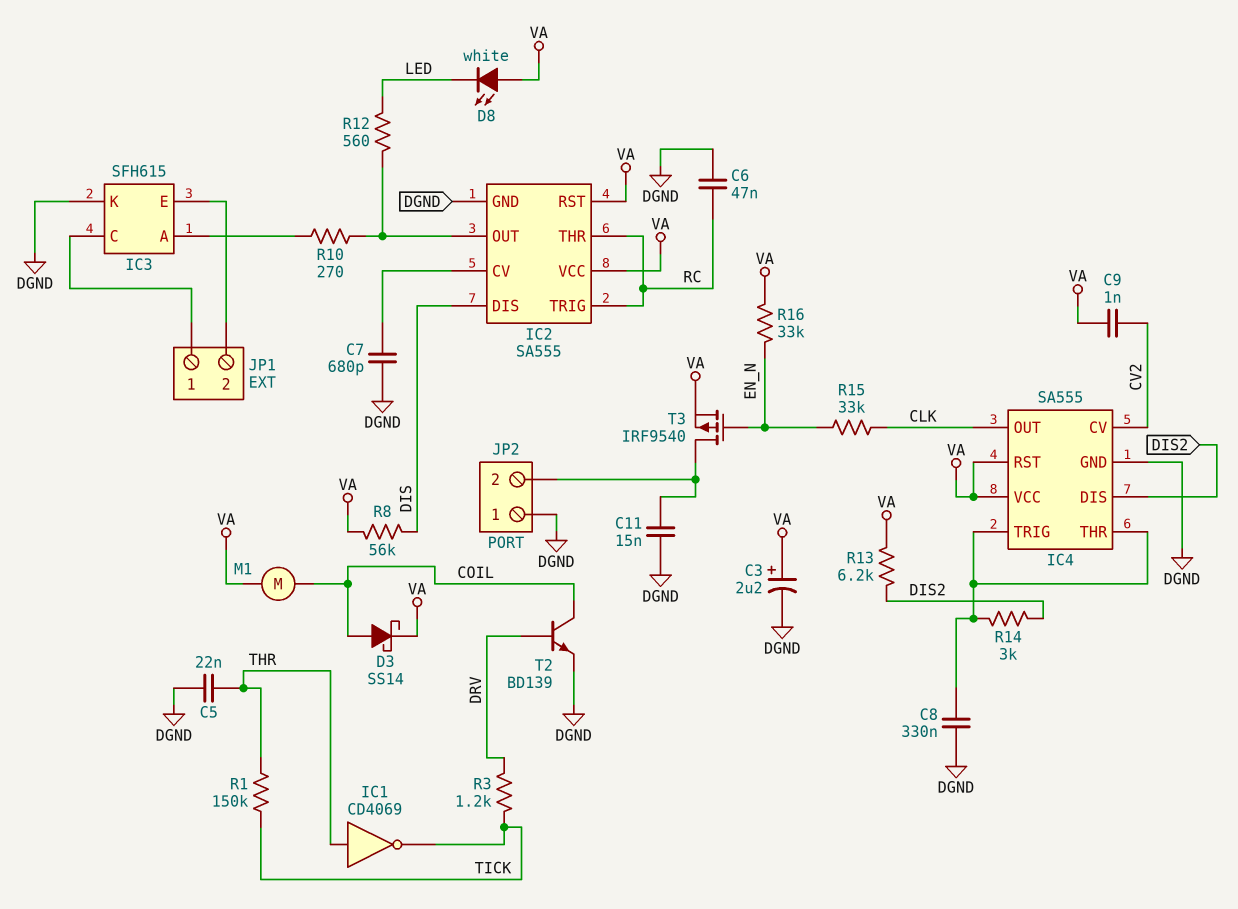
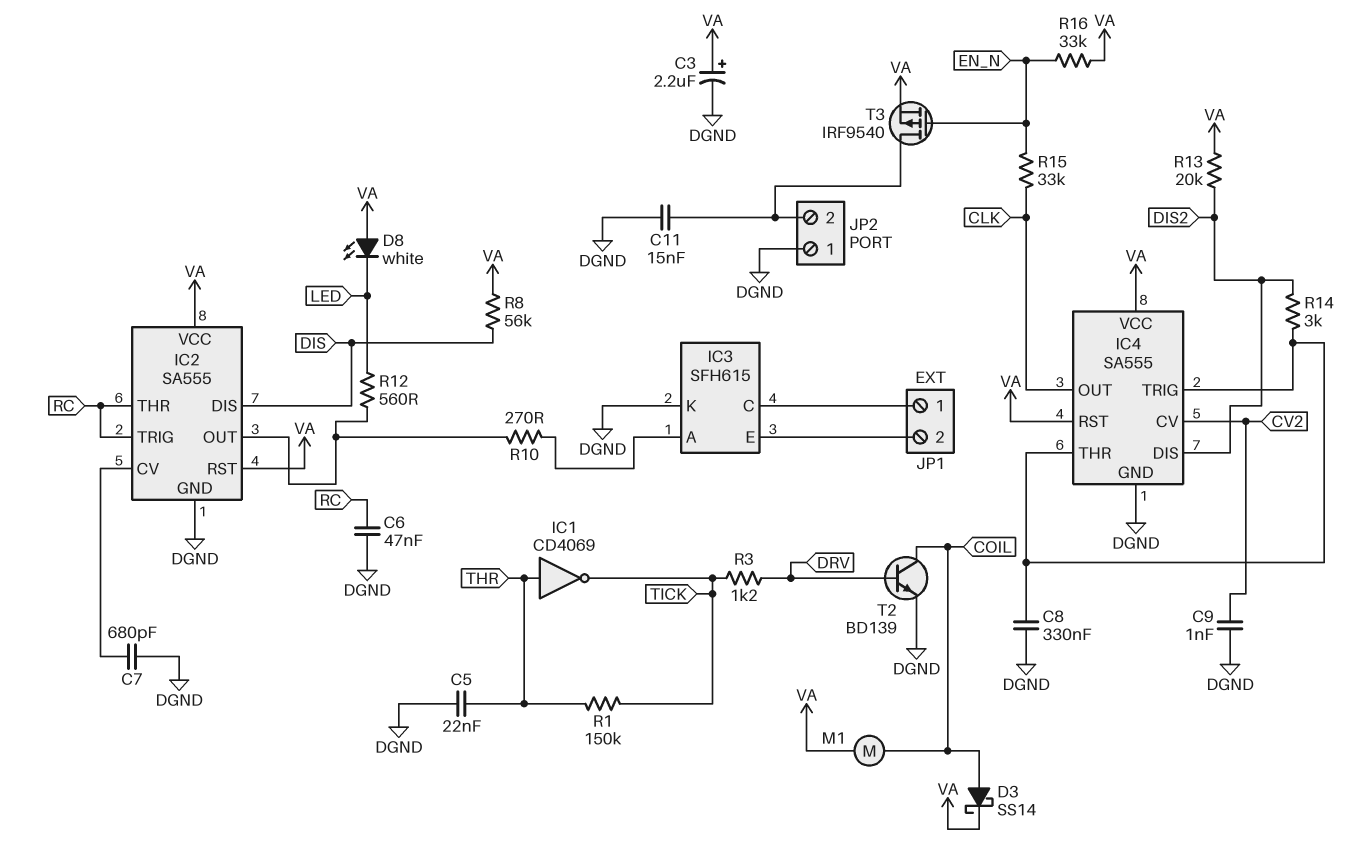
C9: 1nF (CV2, VA) -> 1nF (CV2, DGND)
R13: 6.2k (DIS2, VA) -> 20k (DIS2, VA)

